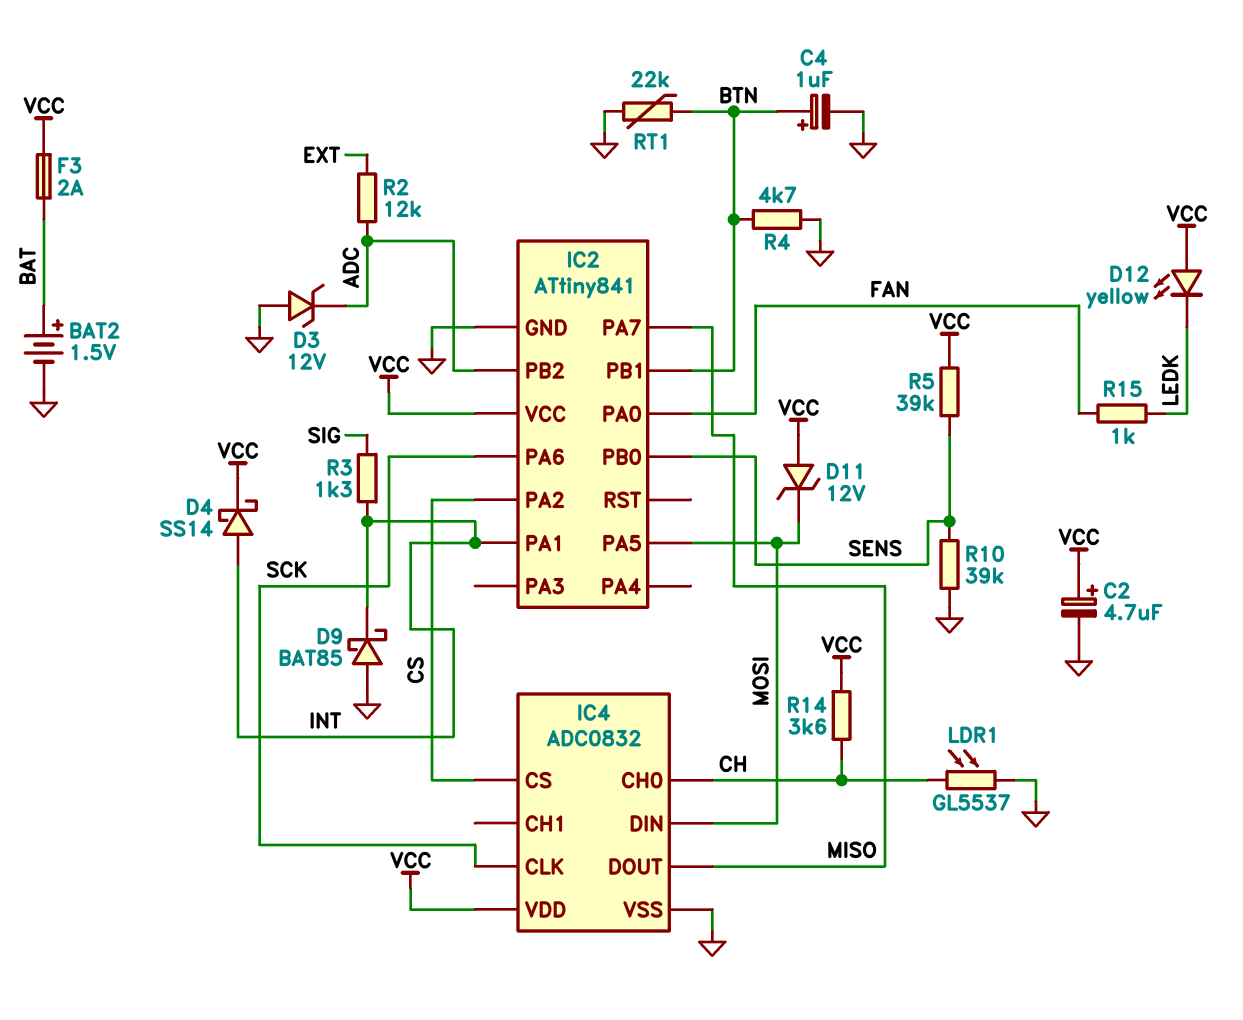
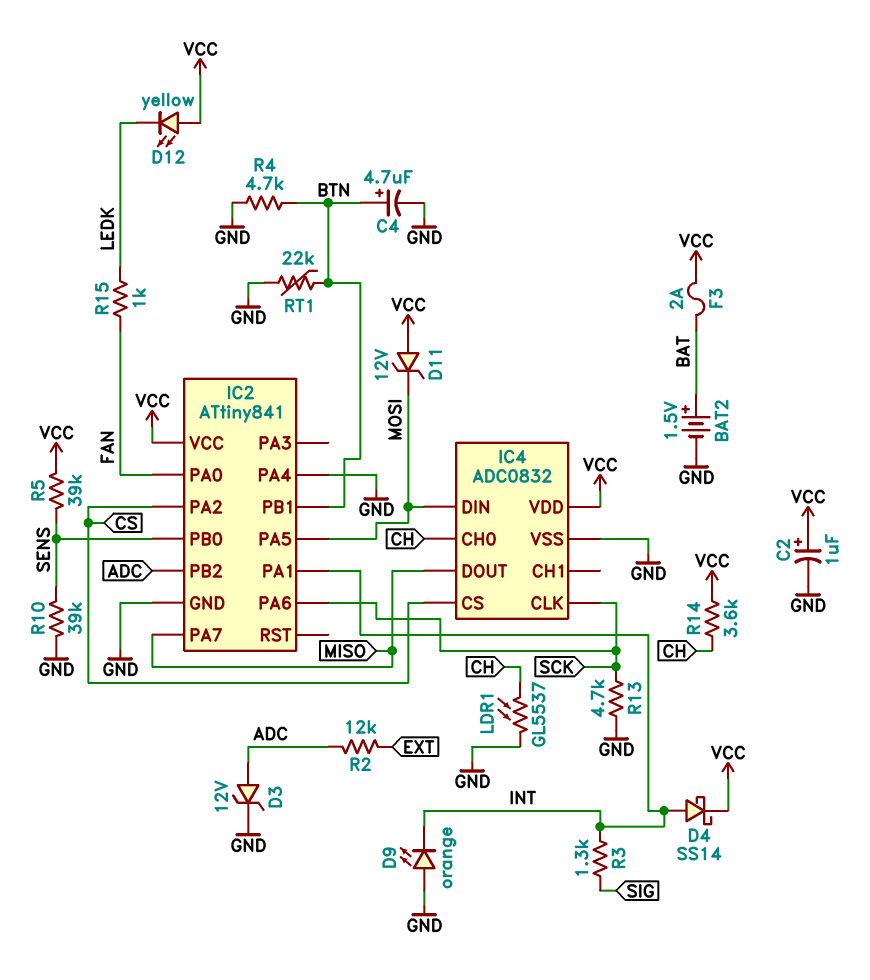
C2: 4.7uF (plus VCC, minus GND) -> 1uF (plus VCC, minus GND)
C4: 1uF (plus BTN, minus GND) -> 4.7uF (plus BTN, minus GND)
D3: zener 12V (A GND, K ADC) -> zener 12V (A ADC, K GND)
D9: schottky BAT85 (A GND, K INT) -> LED orange (A GND, K INT)
IC2 pin PA4: none -> GND
R13: none -> 4.7k (GND, SCK)

